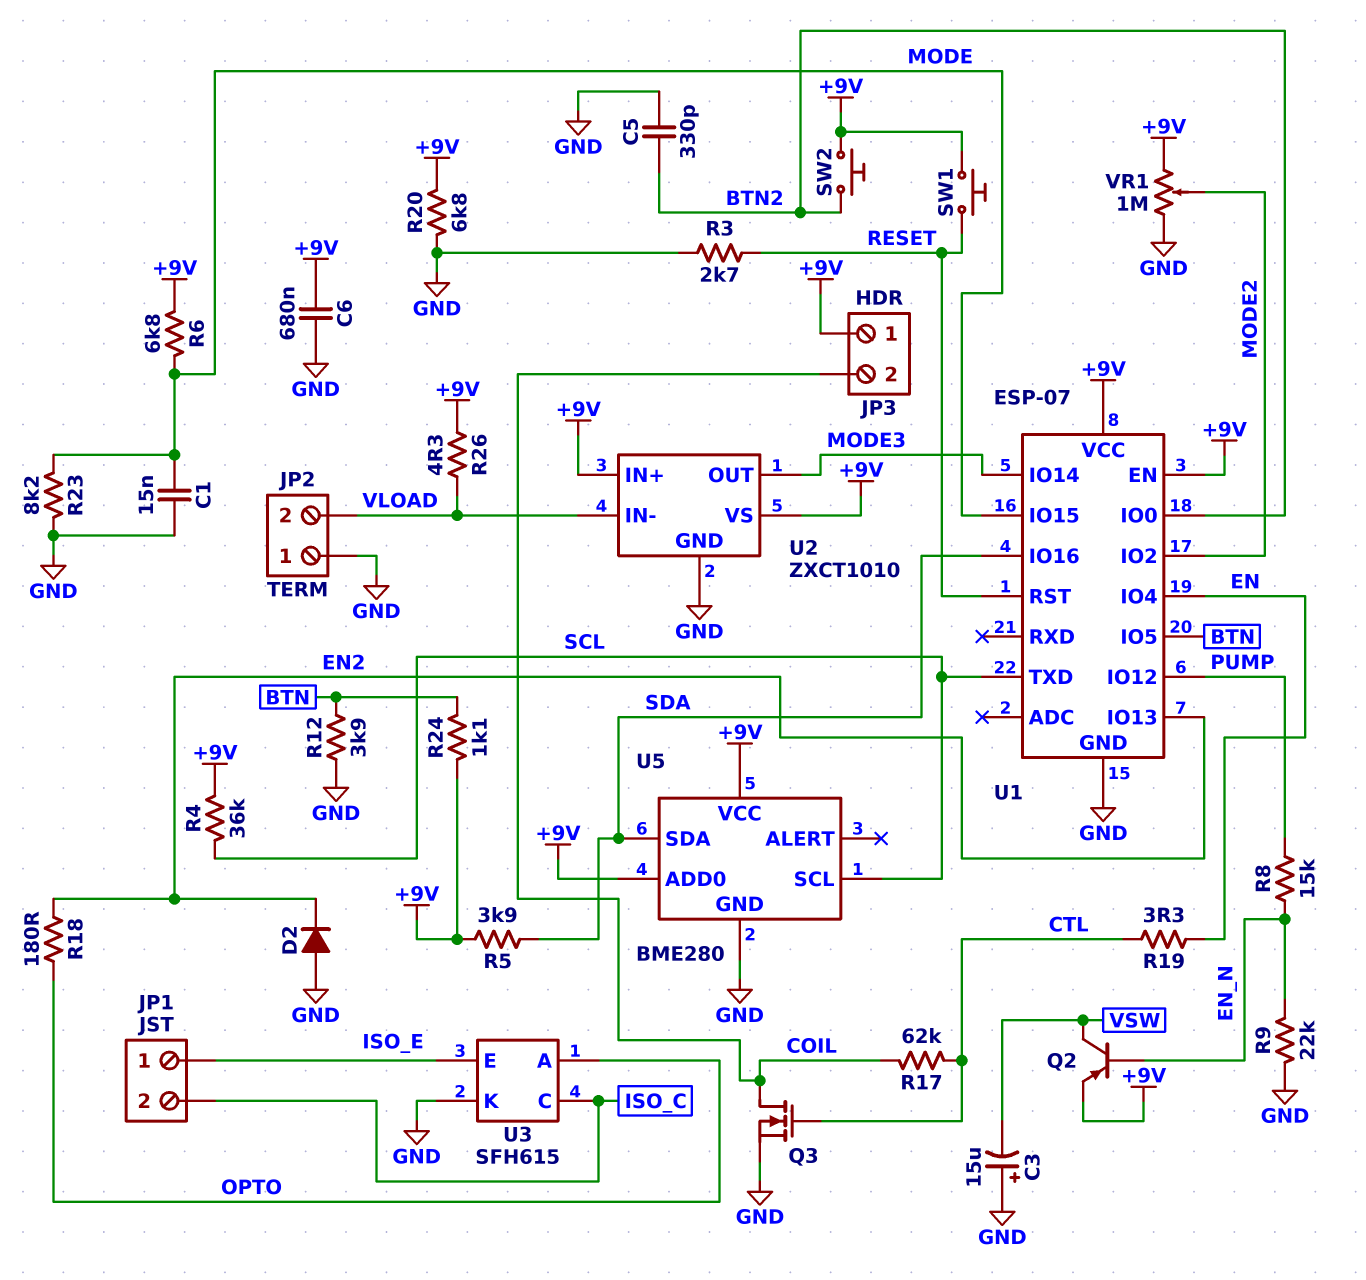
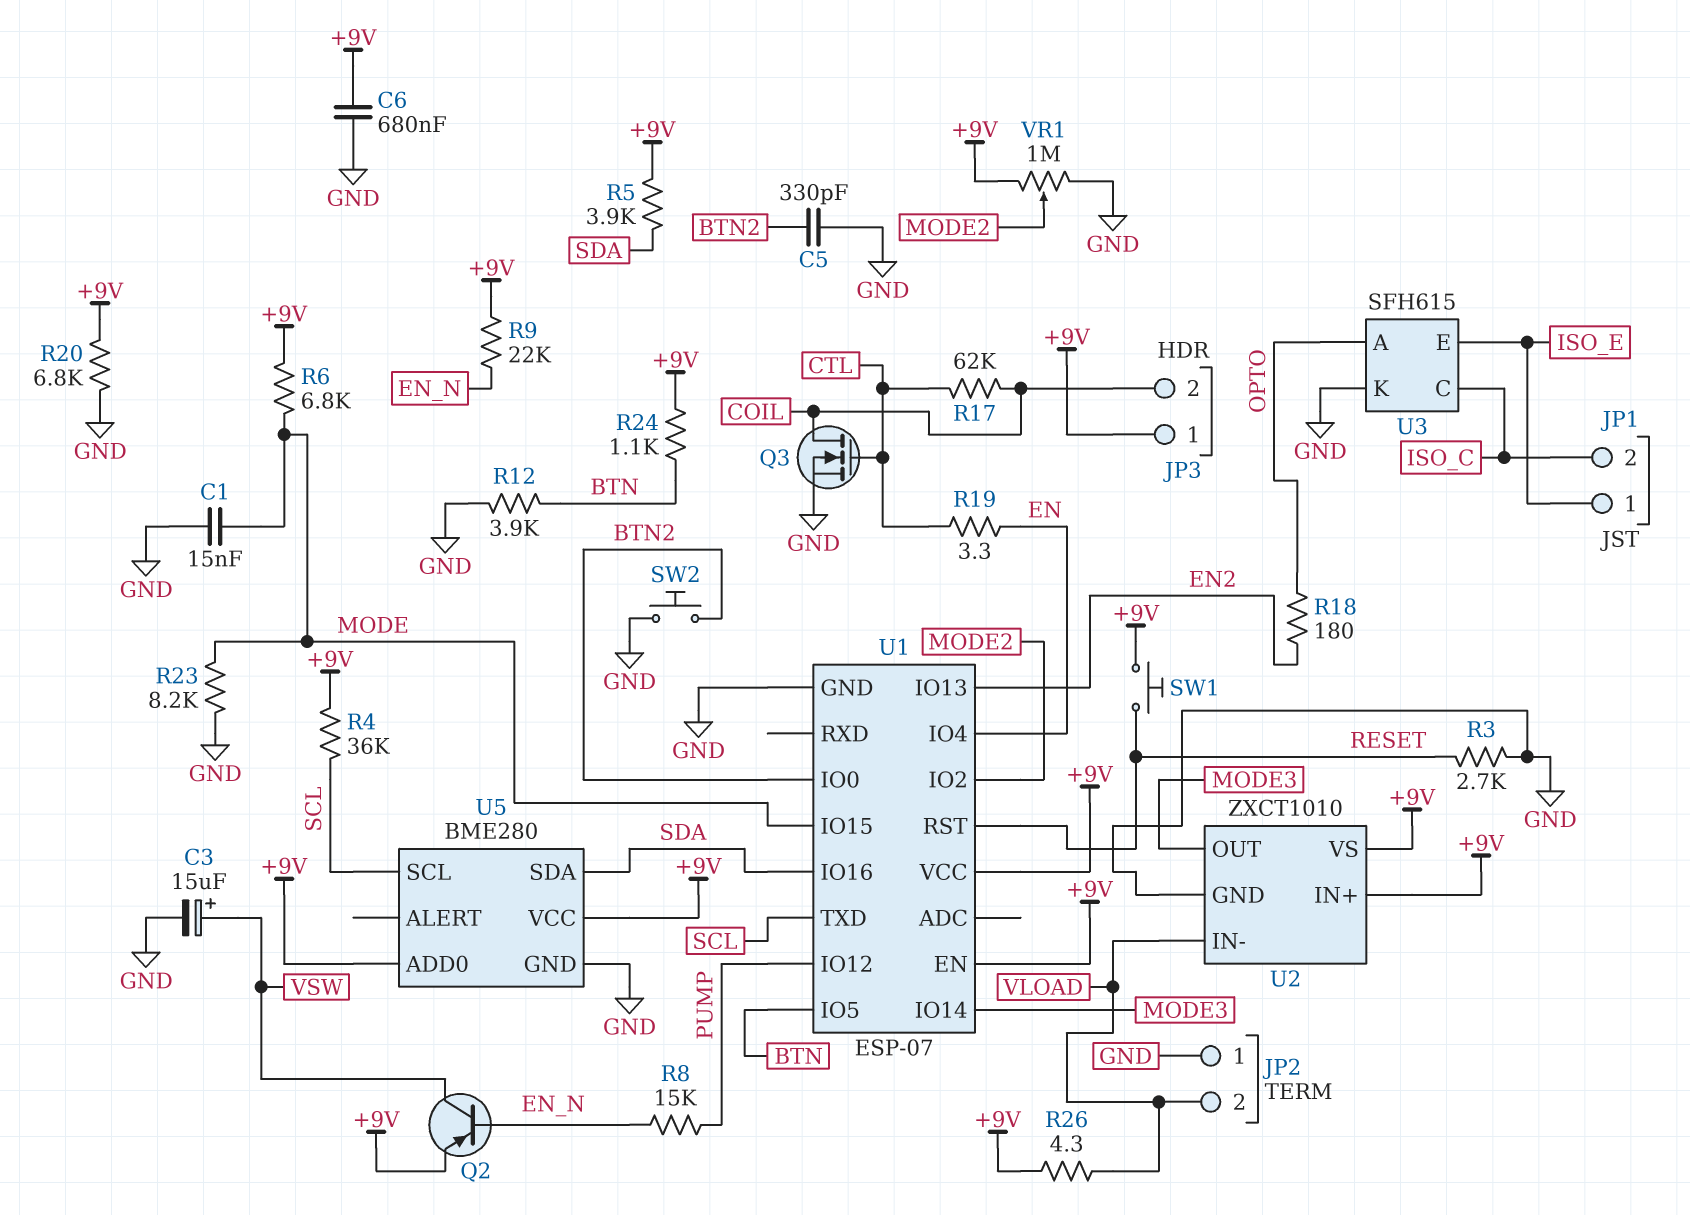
C3: 15uF (plus GND, minus VSW) -> 15uF (plus VSW, minus GND)
D2: diode (A GND, K EN2) -> none
R9: 22k (EN_N, GND) -> 22k (+9V, EN_N)
SW2: button (+9V, BTN2) -> button (BTN2, GND)

